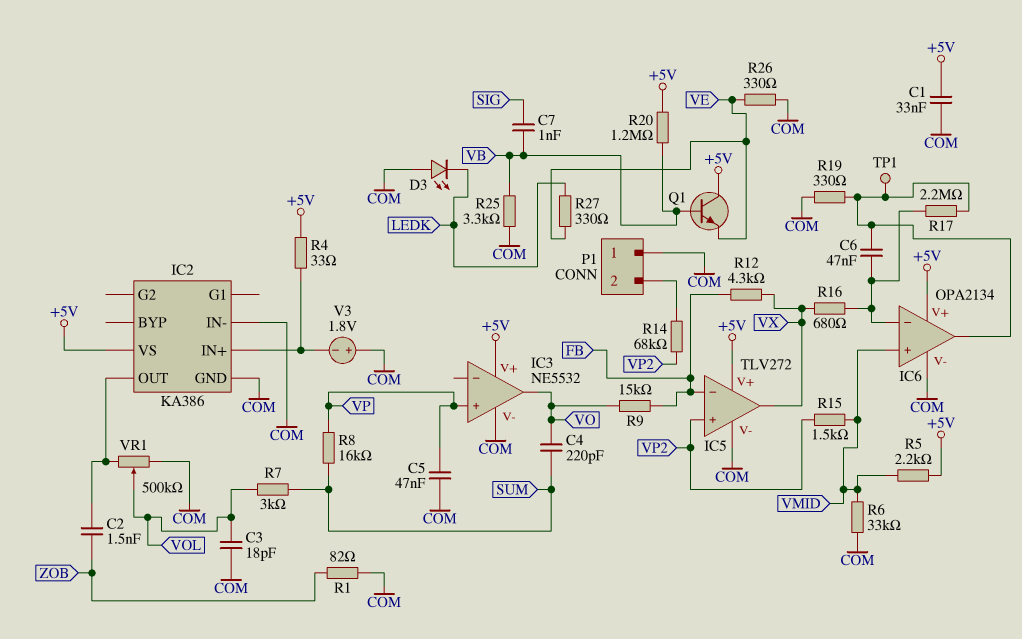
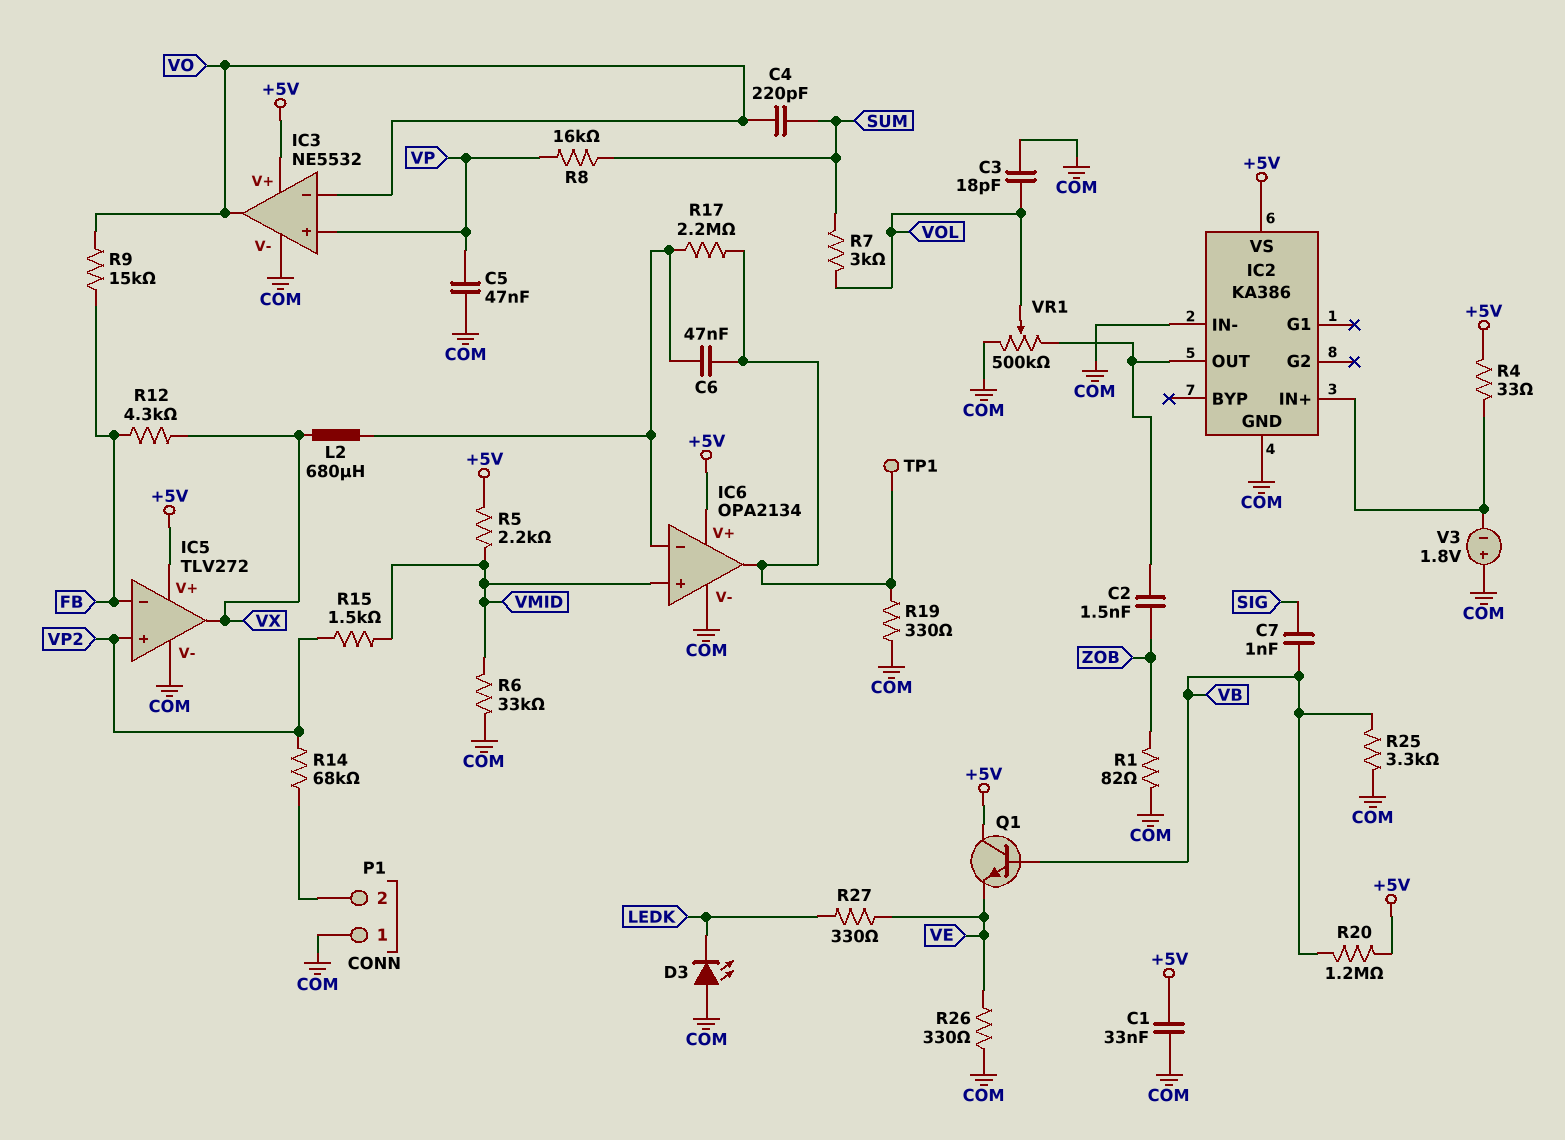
IC3 pin in-: none -> VO
L2: none -> 680uH (IC6/in-, VX)
R16: 680 (IC6/in-, VX) -> none

